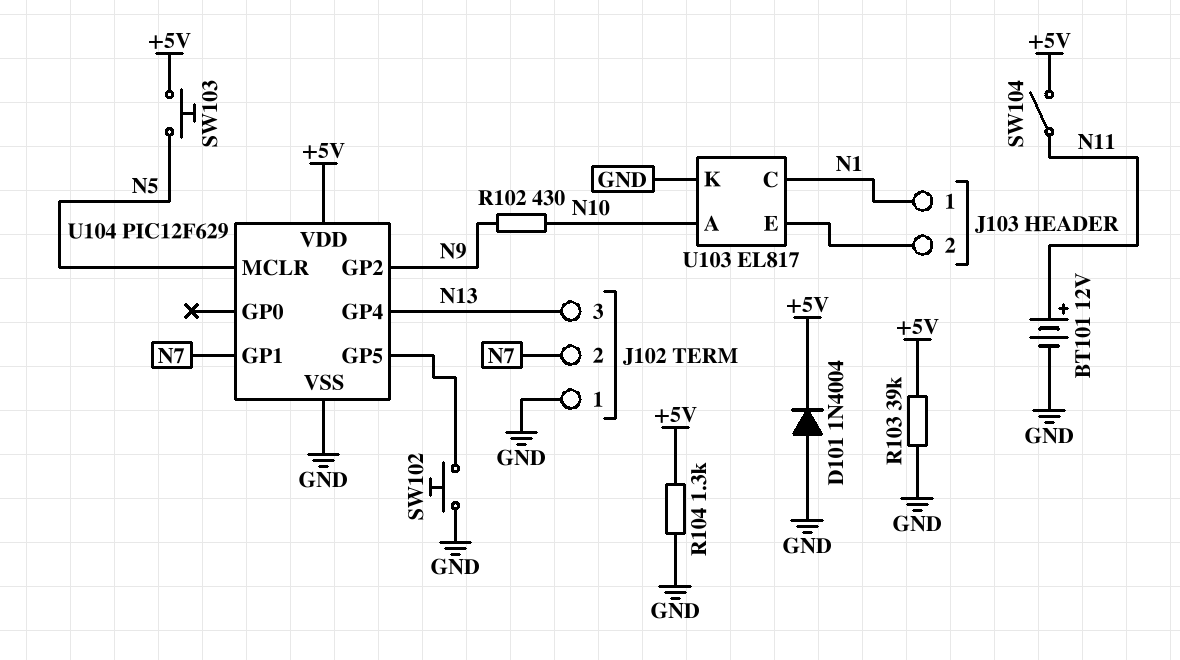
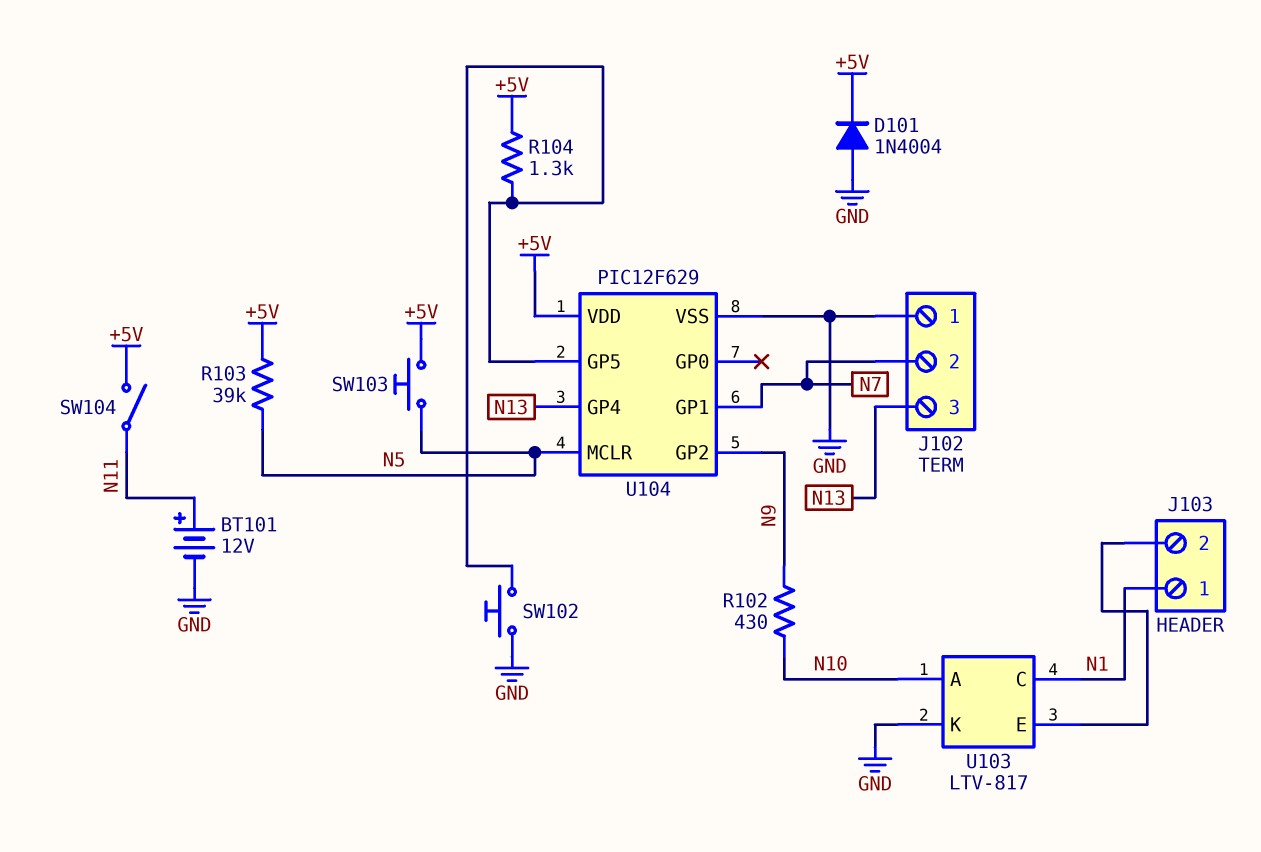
R103: 39k (+5V, GND) -> 39k (+5V, N5)
R104: 1.3k (+5V, GND) -> 1.3k (+5V, U104/GP5)
U103: EL817 -> LTV-817

